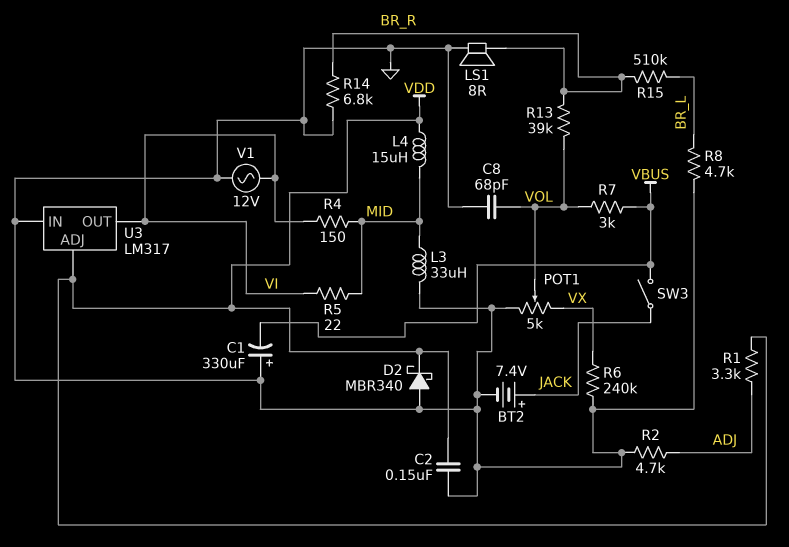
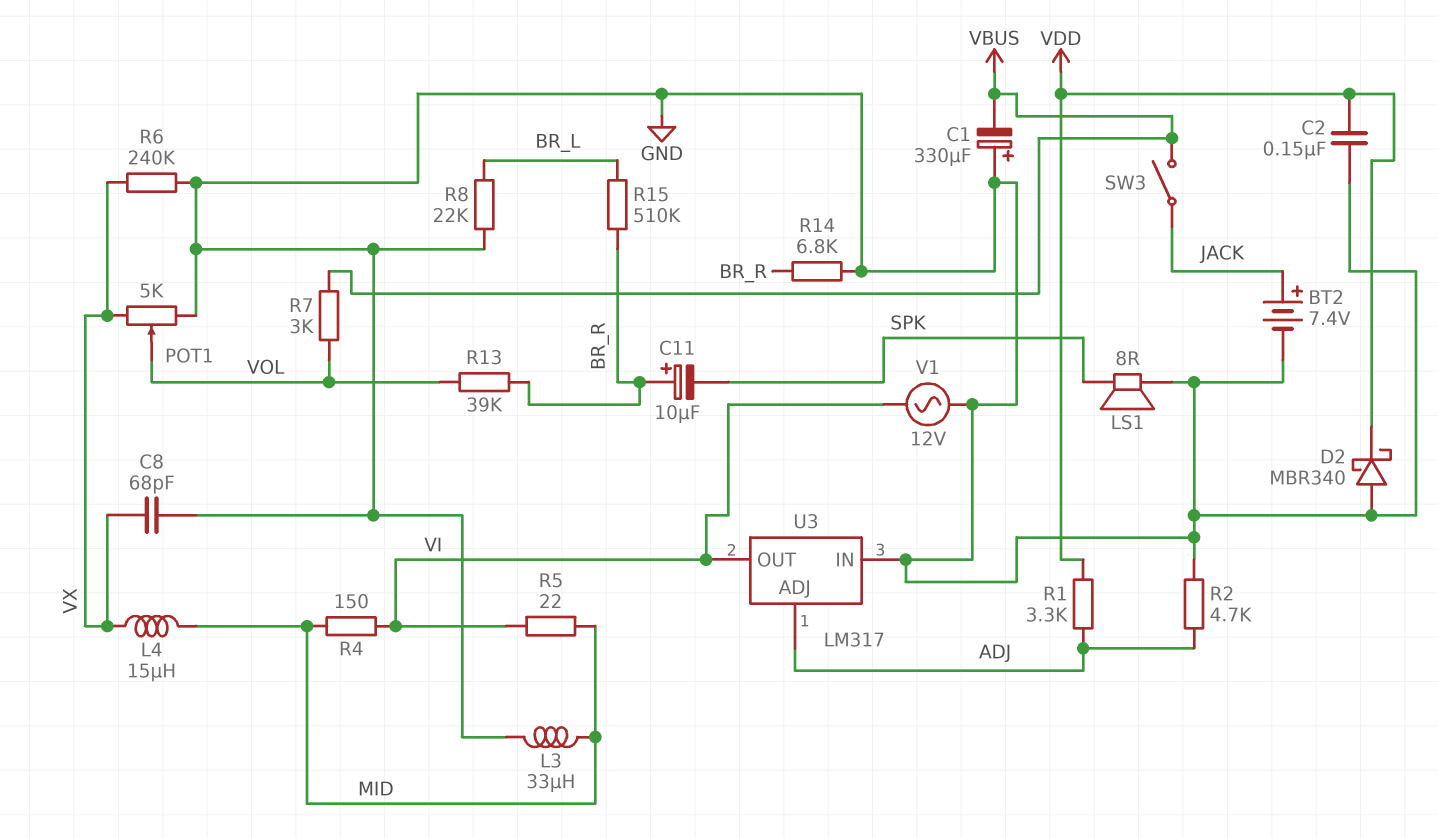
C8: 68pF (GND, VOL) -> 68pF (GND, VX)
C11: none -> 10uF (plus BR_R, minus SPK)
L4: 15uH (MID, VDD) -> 15uH (MID, VX)
LS1: speaker 8R (BR_R, GND) -> speaker 8R (GND, SPK)
R8: 4.7k (BR_L, GND) -> 22k (BR_L, GND)
U3 pin ADJ: VDD -> ADJ

